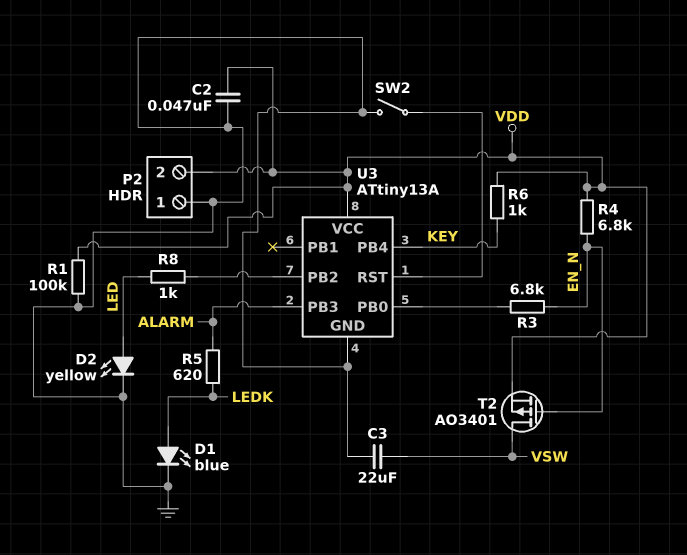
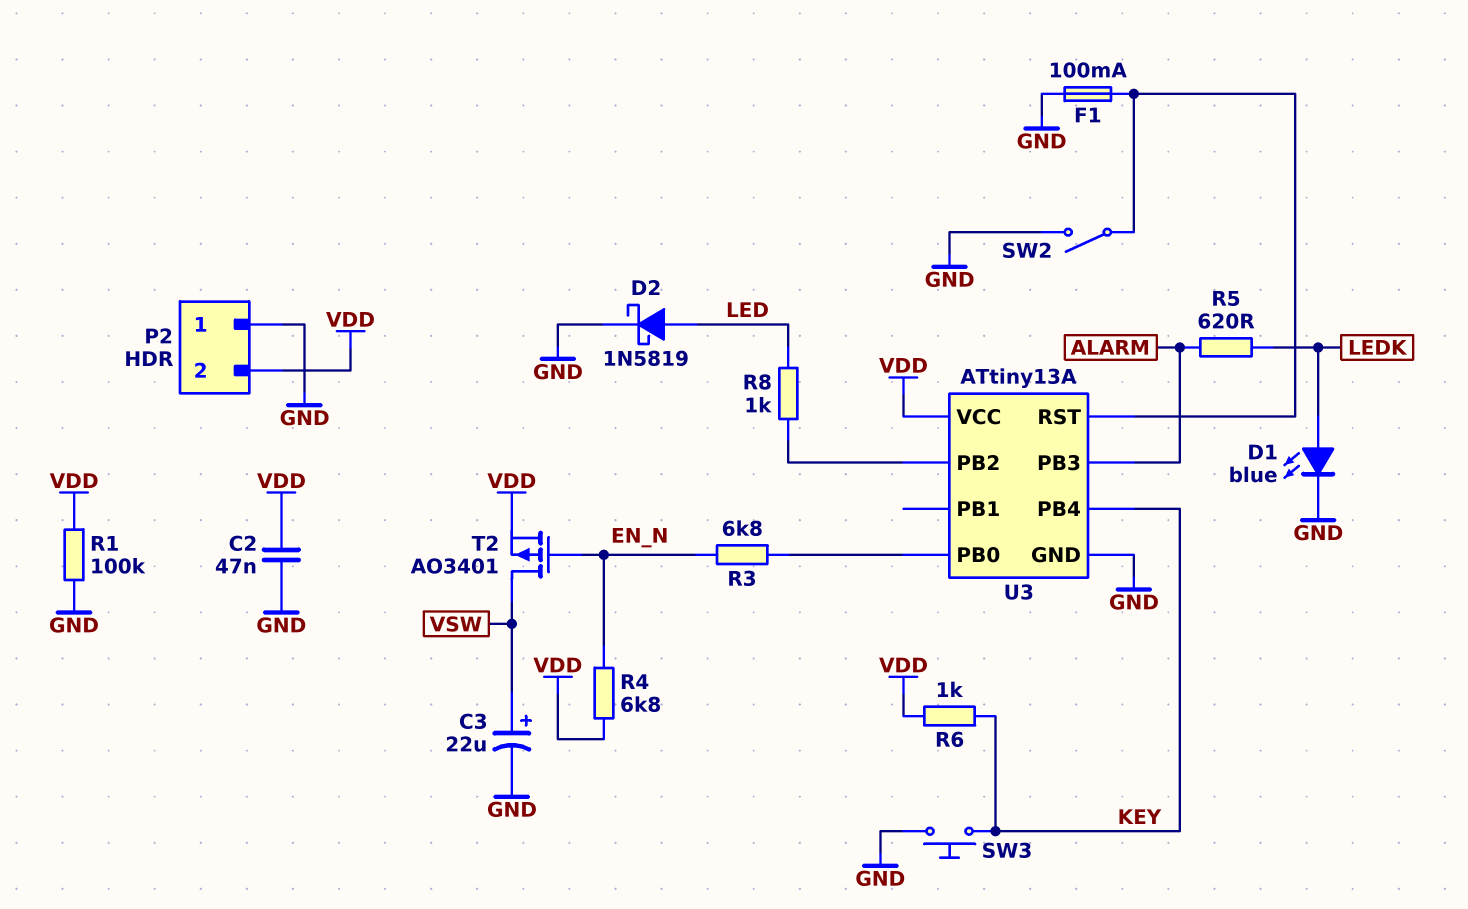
C3: 22uF (GND, VSW) -> 22uF (plus VSW, minus GND)
D2: LED yellow (A LED, K GND) -> schottky 1N5819 (A LED, K GND)
F1: none -> 100mA (GND, U3/RST)
SW3: none -> button (GND, KEY)

